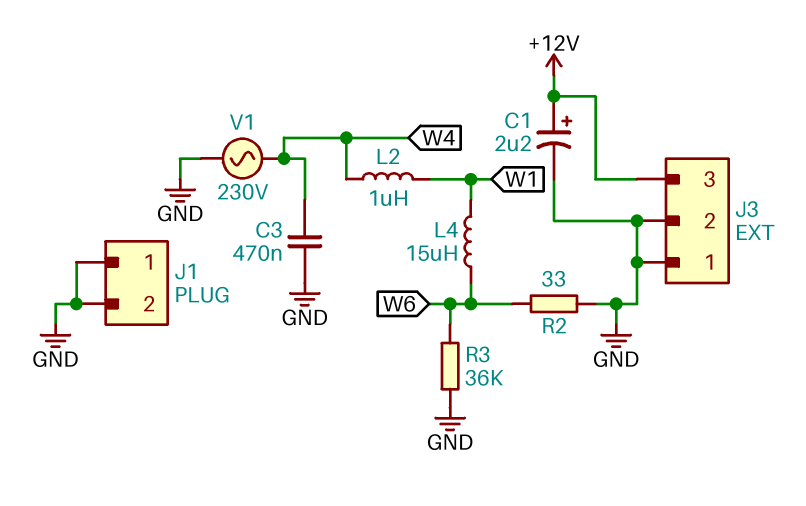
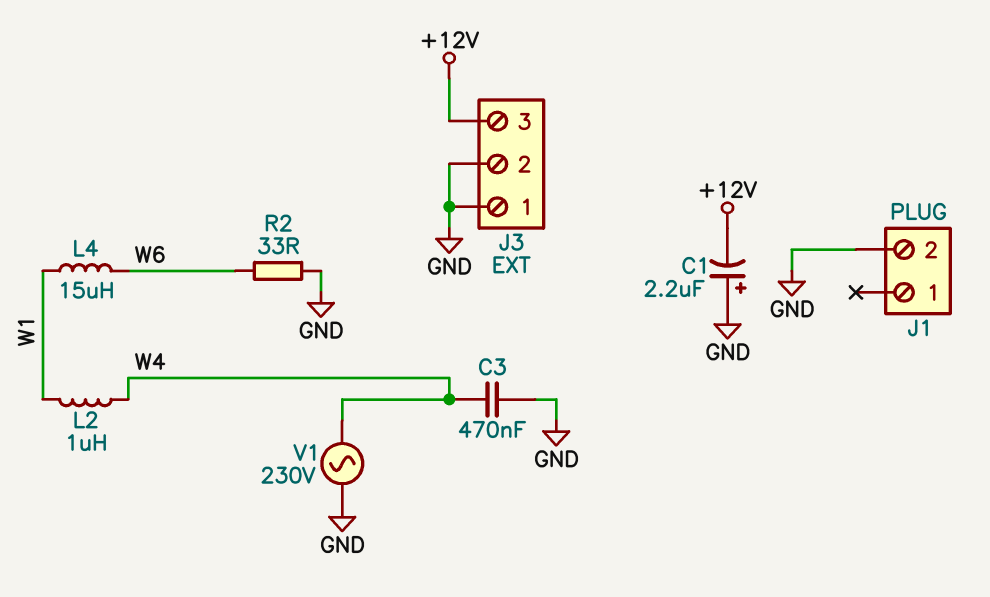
C1: 2.2uF (plus +12V, minus GND) -> 2.2uF (plus GND, minus +12V)
J1 pin 1: GND -> none
R3: 36k (GND, W6) -> none

